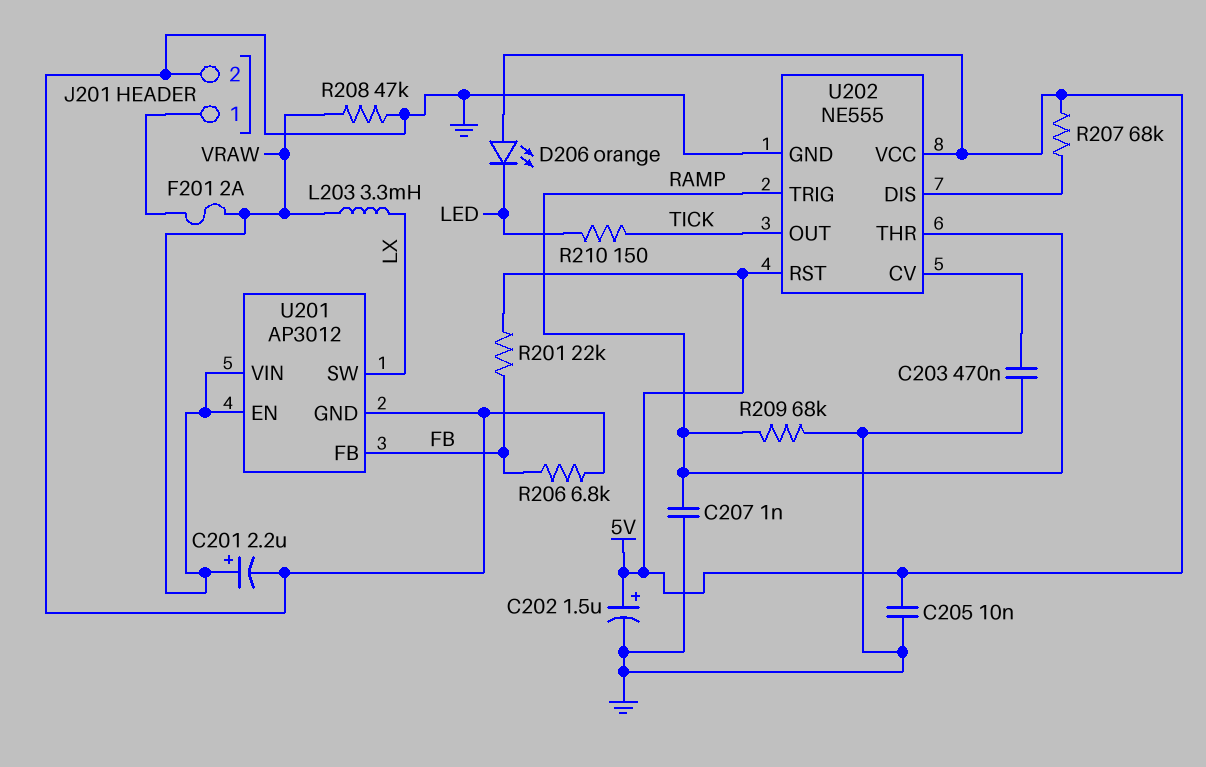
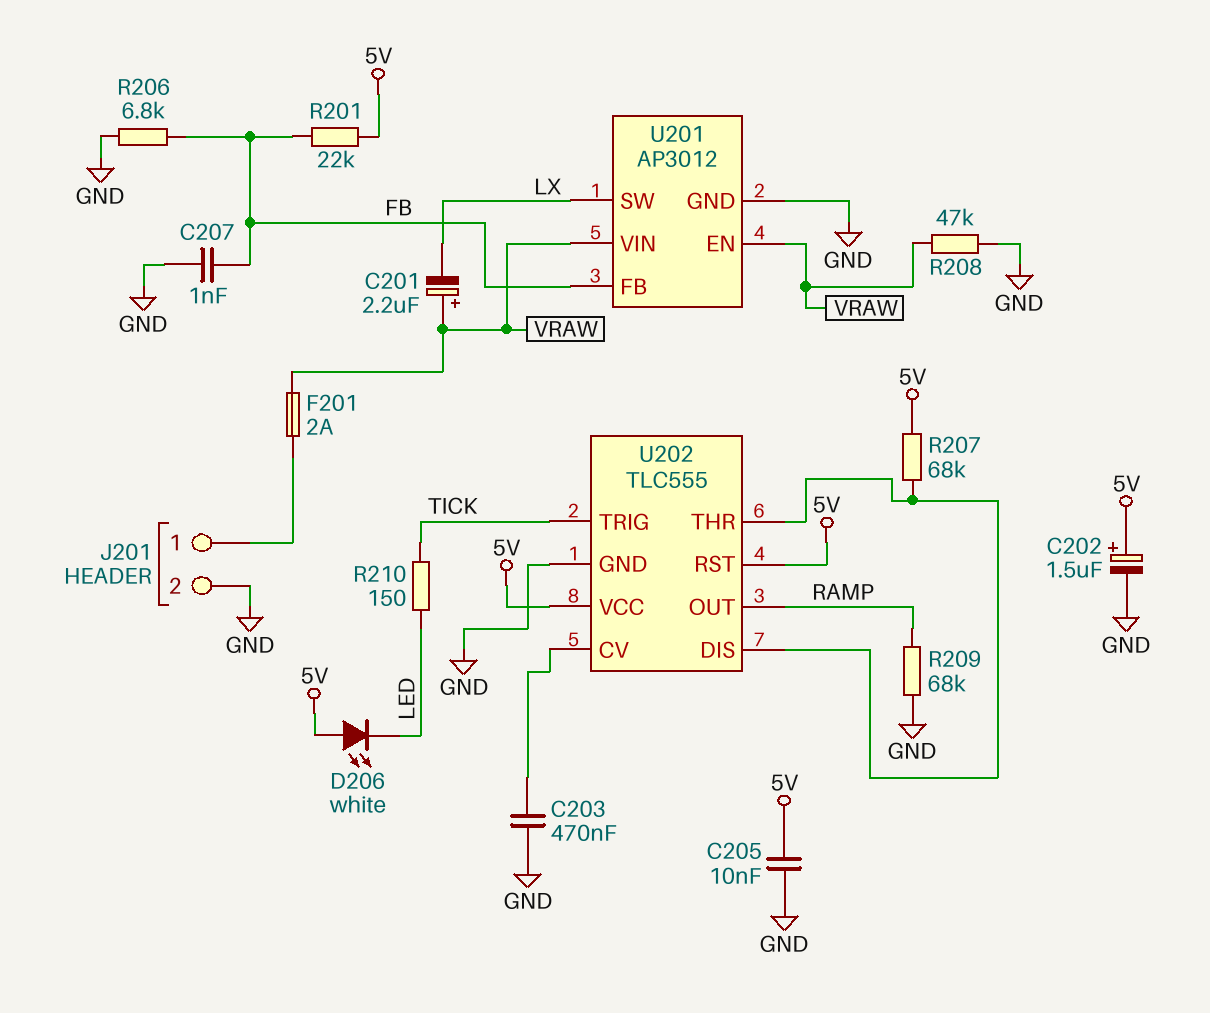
C201: 2.2uF (plus VRAW, minus GND) -> 2.2uF (plus VRAW, minus LX)
C207: 1nF (GND, RAMP) -> 1nF (FB, GND)
D206: LED orange (A 5V, K LED) -> LED white (A 5V, K LED)
L203: 3.3mH (LX, VRAW) -> none
U202: NE555 -> TLC555
U202 pin OUT: TICK -> RAMP
U202 pin THR: RAMP -> U202/DIS
U202 pin TRIG: RAMP -> TICK

